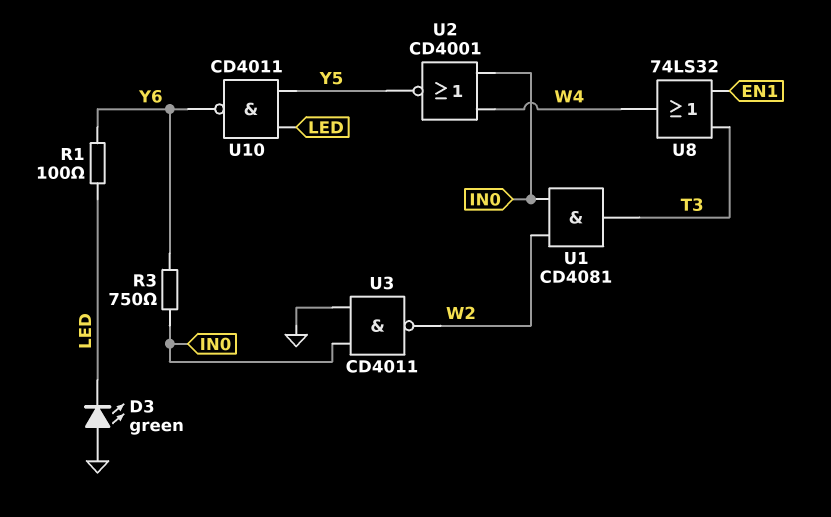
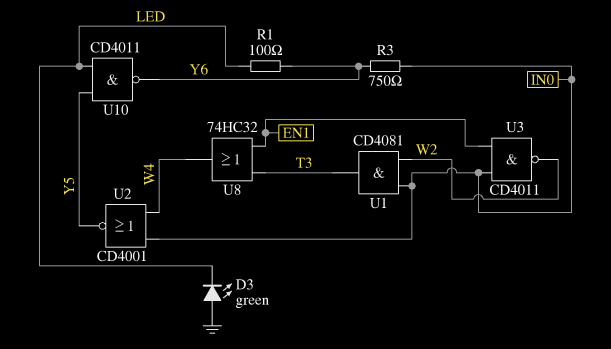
U3: NAND CD4011 (in GND, in IN0, out W2) -> NAND CD4011 (in EN1, in IN0, out W2)
U8: OR 74LS32 (in EN1, in T3, out W4) -> OR 74HC32 (in EN1, in T3, out W4)

